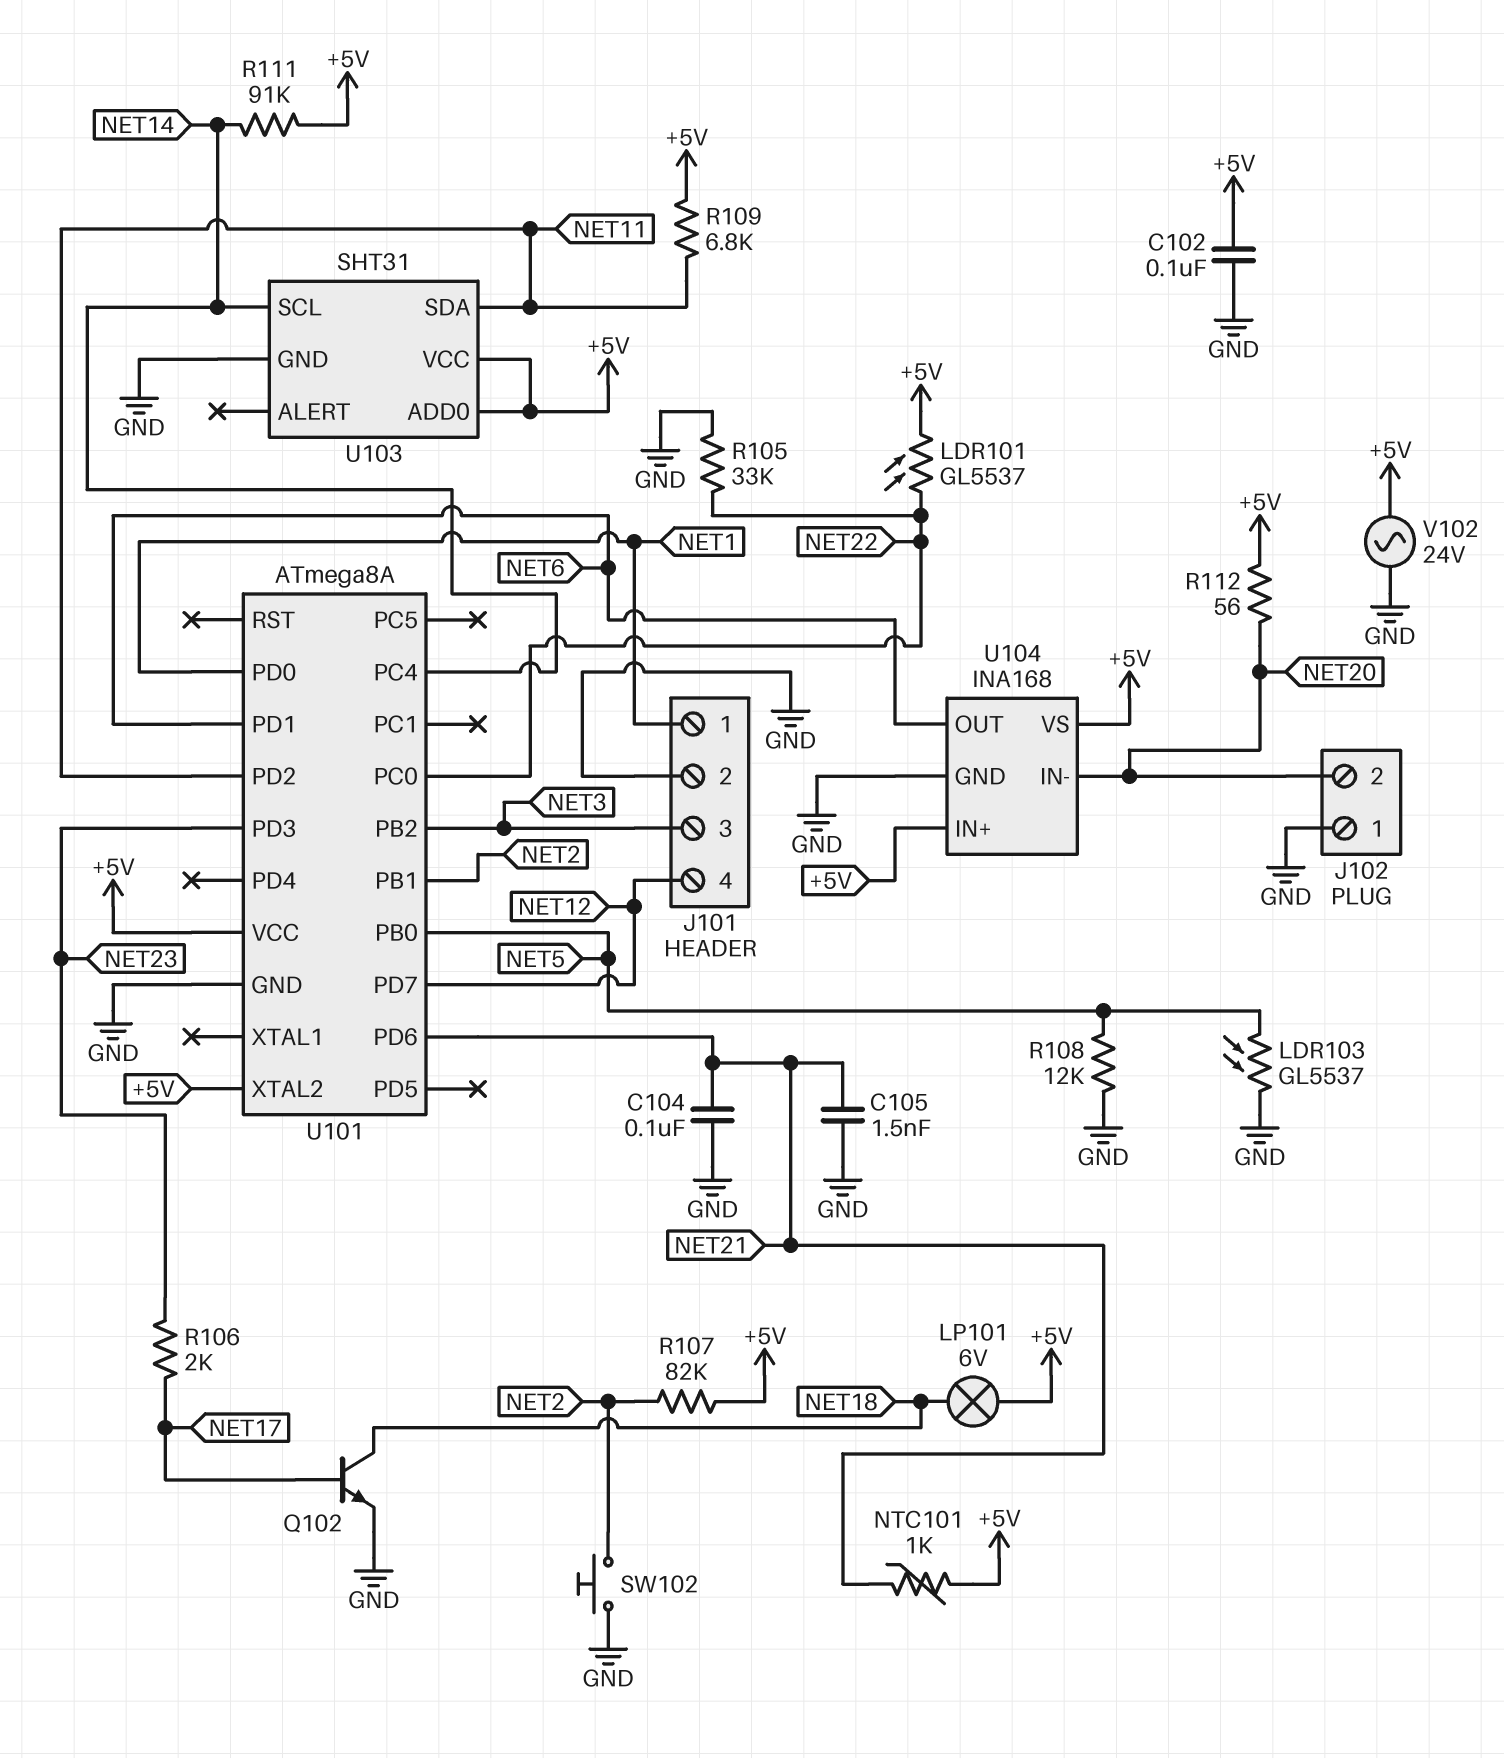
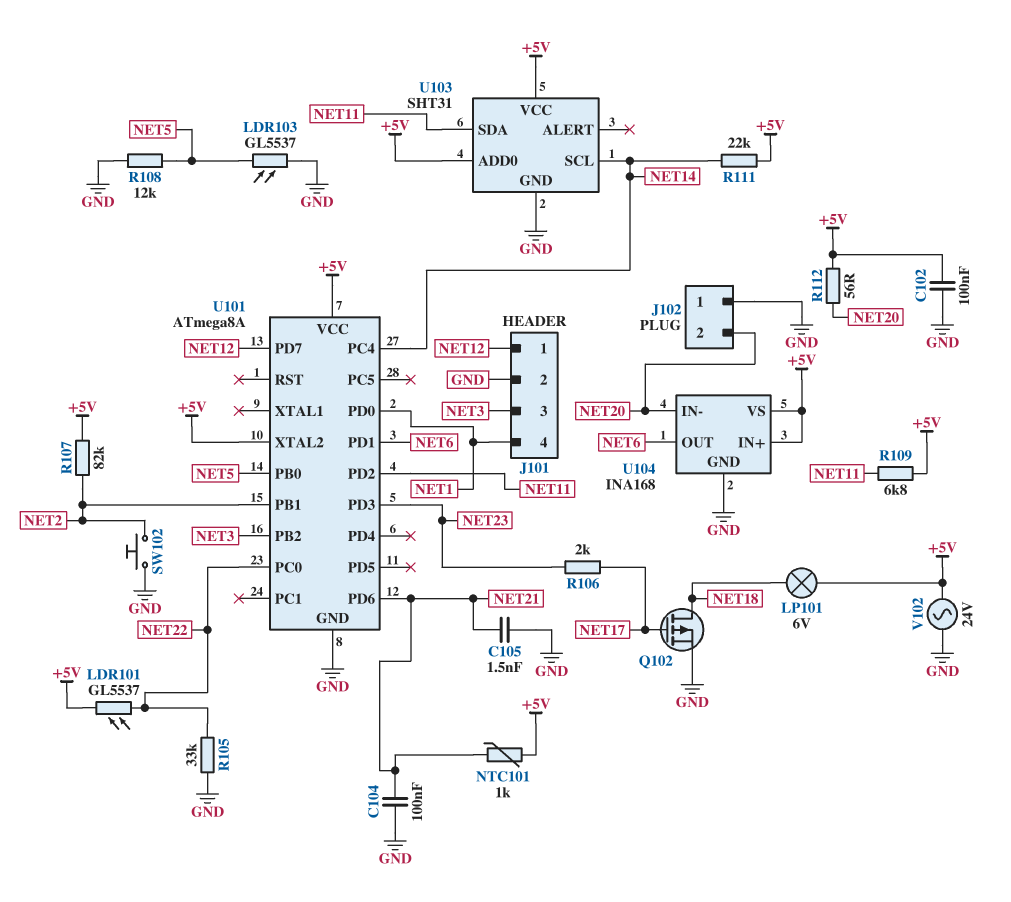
J101 pin 1: NET1 -> NET12
J101 pin 4: NET12 -> NET1
Q102: NPN (B NET17, C NET18, E GND) -> PMOS (G NET17, D NET18, S GND)
R111: 91k (+5V, NET14) -> 22k (+5V, NET14)

